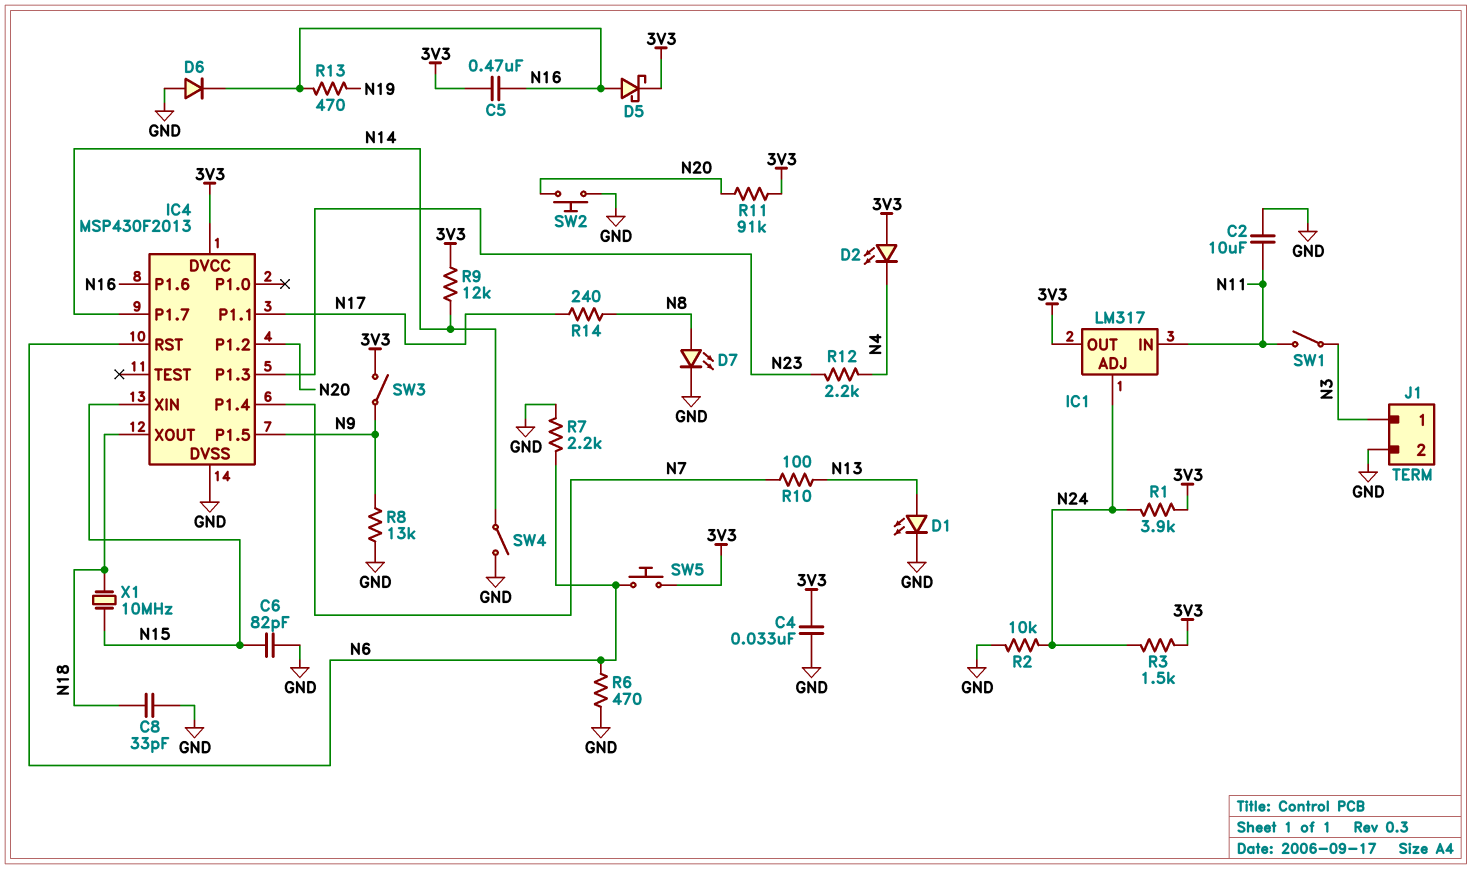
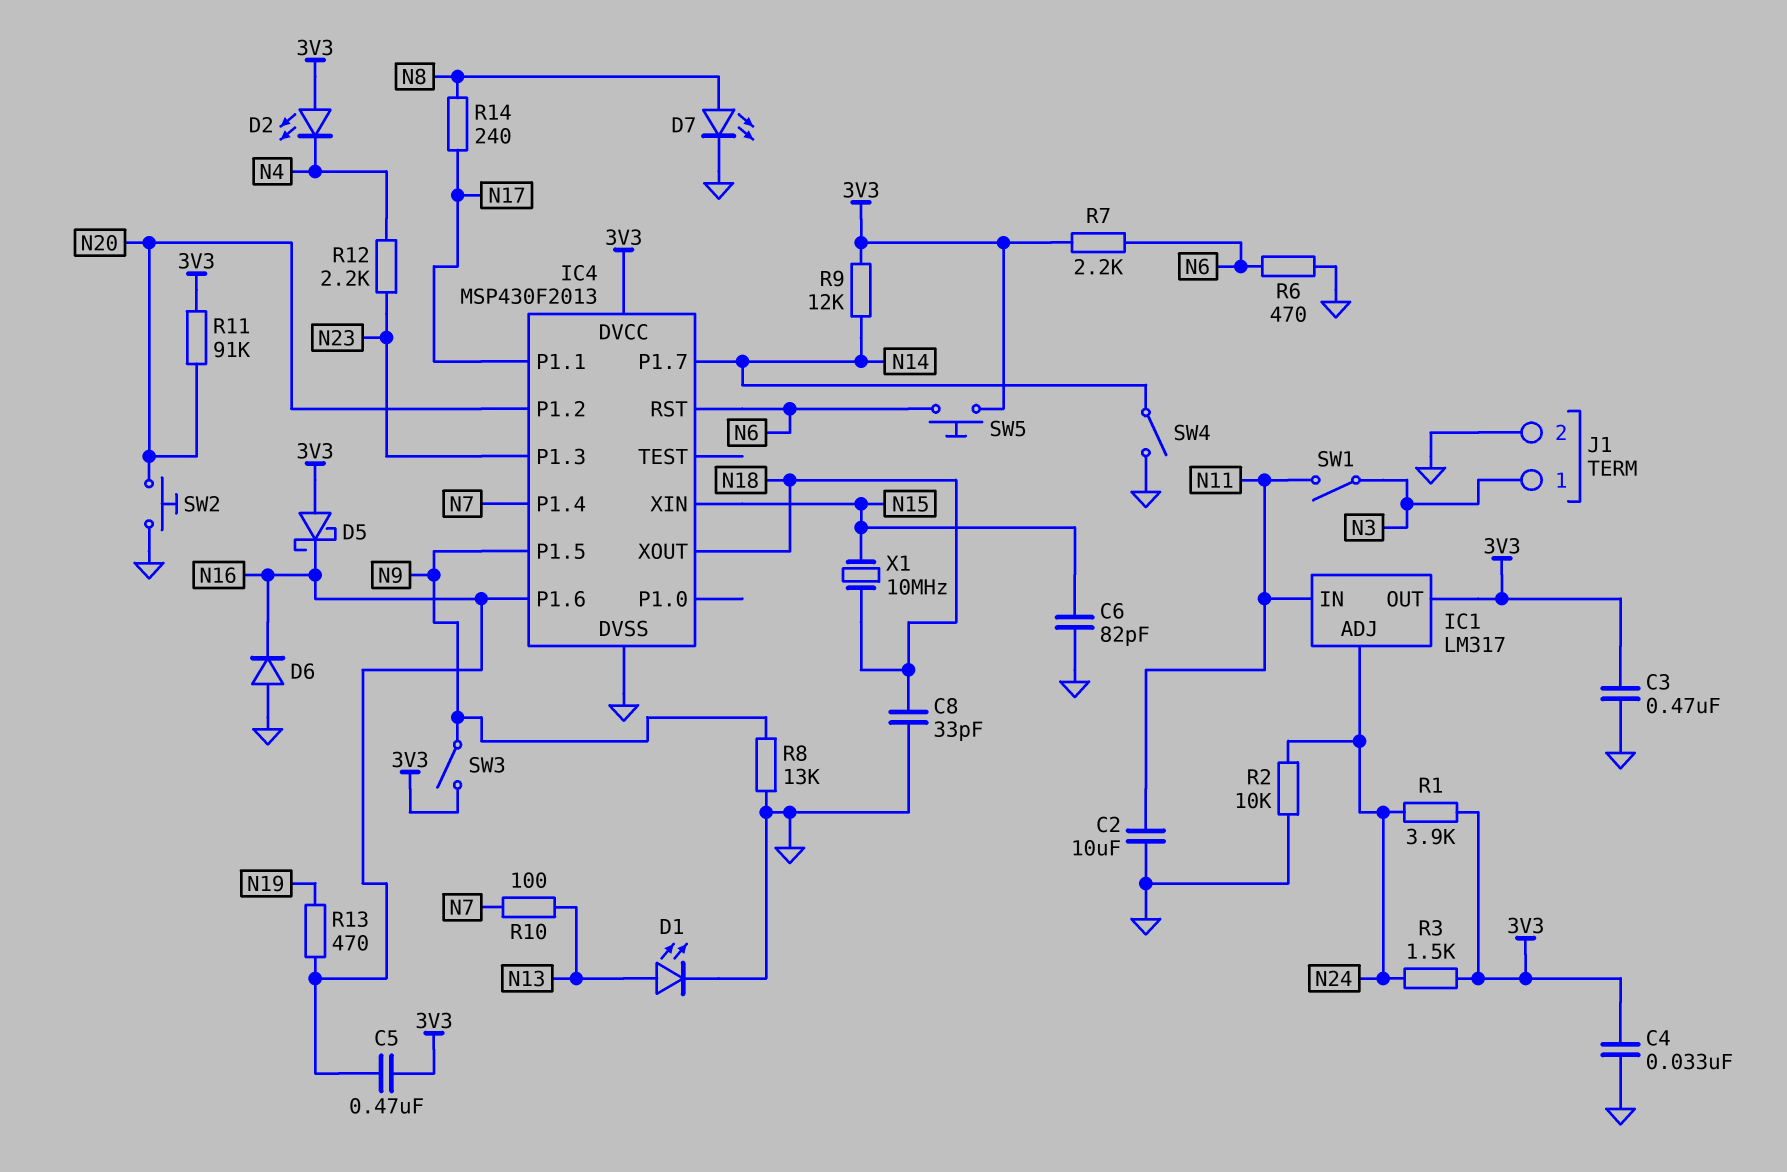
C3: none -> 470nF (3V3, GND)
D5: schottky (A N16, K 3V3) -> schottky (A 3V3, K N16)
R7: 2.2k (GND, N6) -> 2.2k (3V3, N6)

